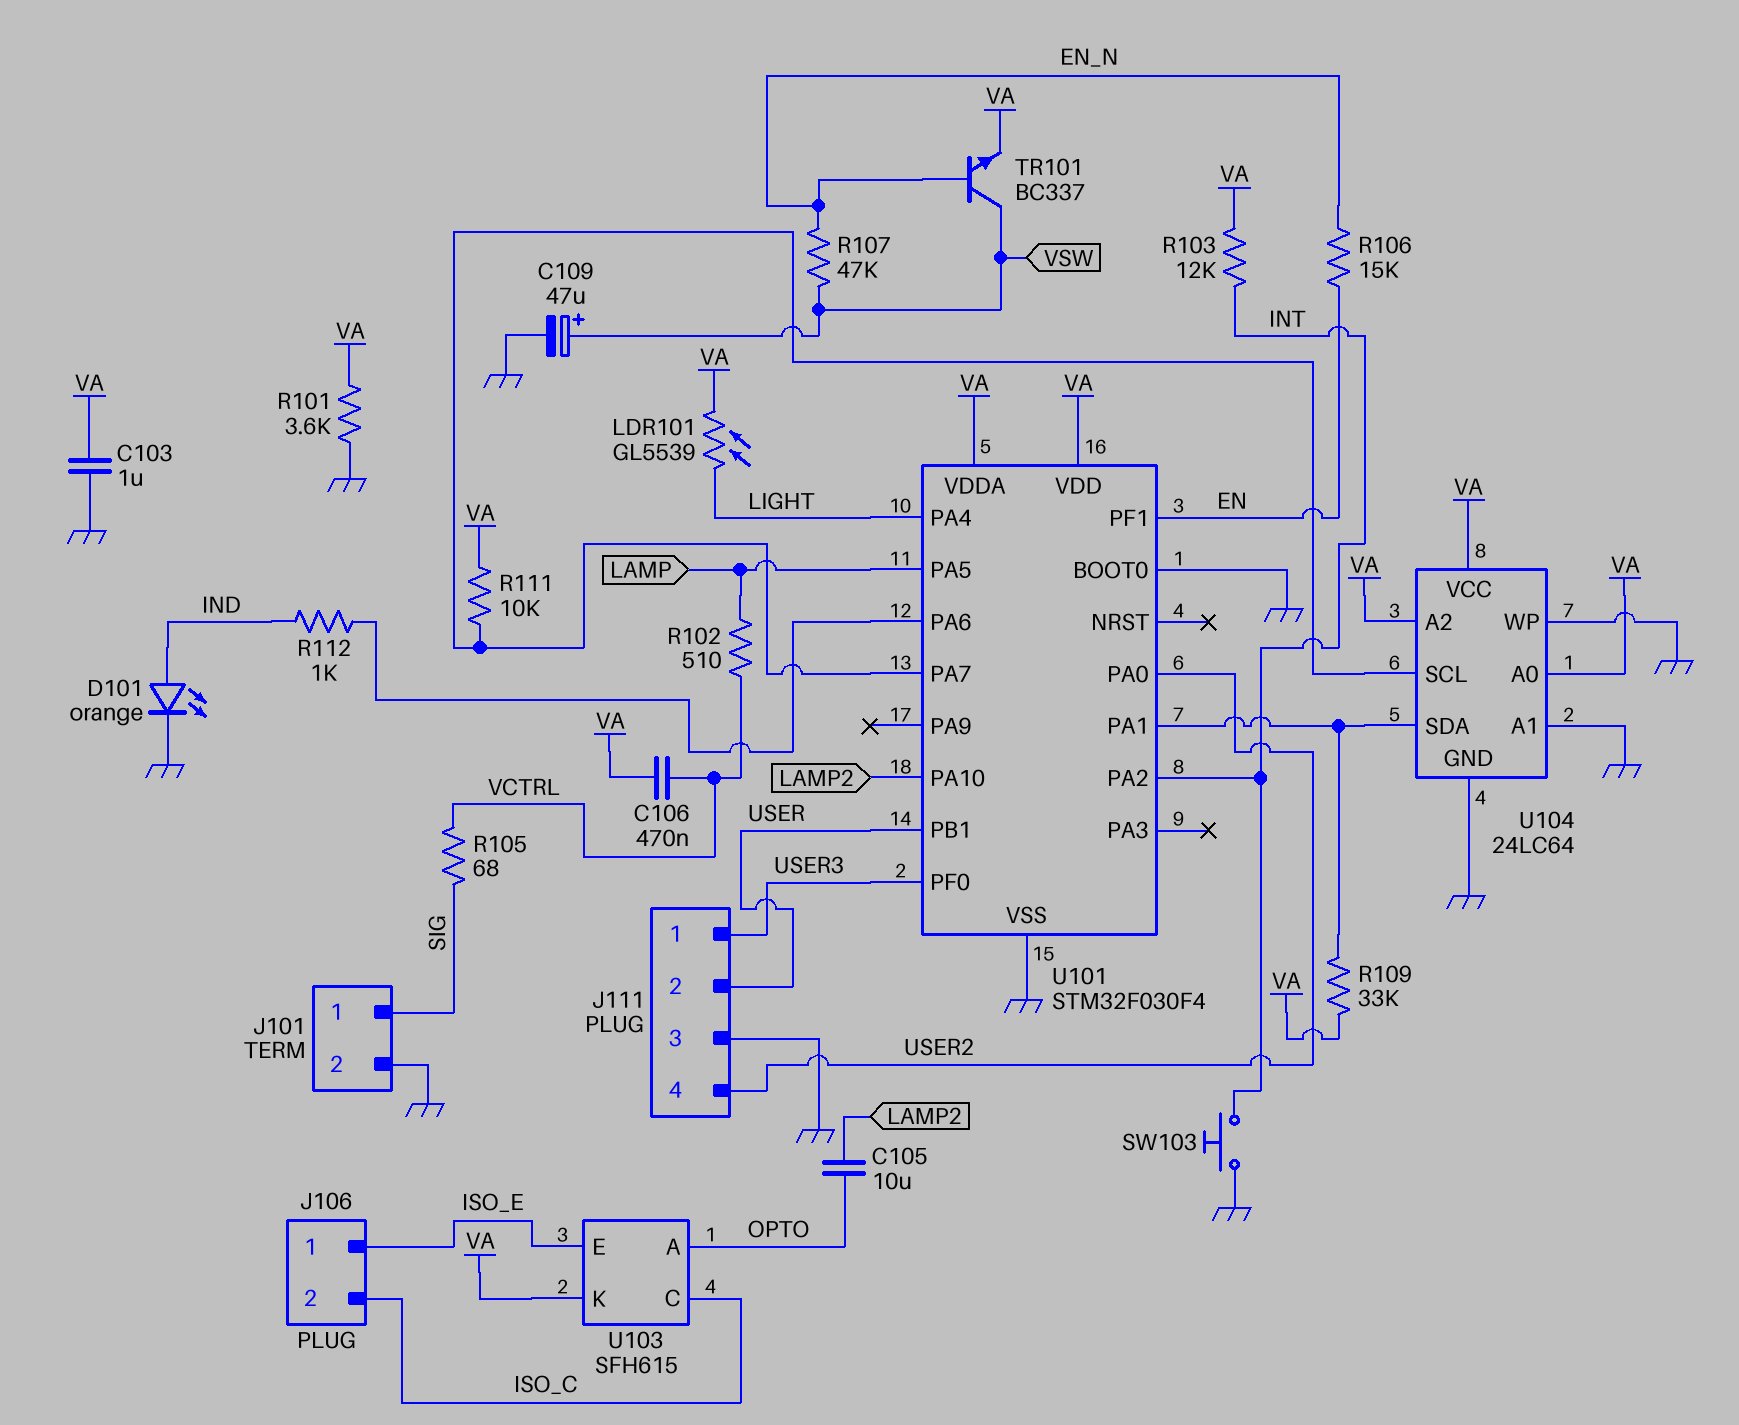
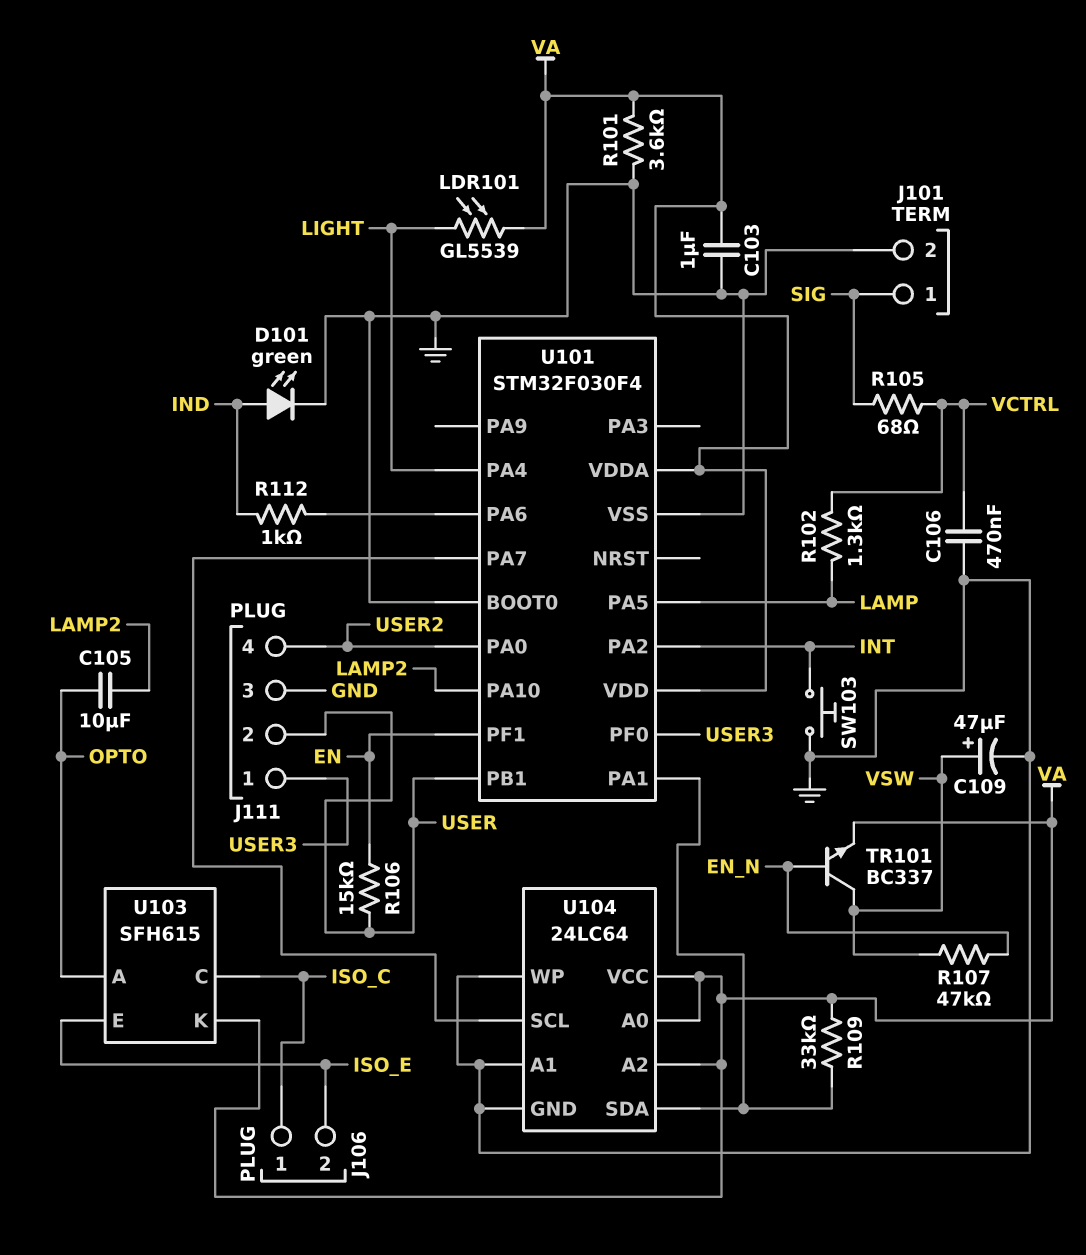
C106: 470nF (VA, VCTRL) -> 470nF (GND, VCTRL)
D101: LED orange (A IND, K GND) -> LED green (A IND, K GND)
J106 pin 1: ISO_E -> ISO_C
J106 pin 2: ISO_C -> ISO_E
R102: 510 (LAMP, VCTRL) -> 1.3k (LAMP, VCTRL)
R103: 12k (INT, VA) -> none
R106: 15k (EN, EN_N) -> 15k (EN, USER)
R111: 10k (U101/PA7, VA) -> none

